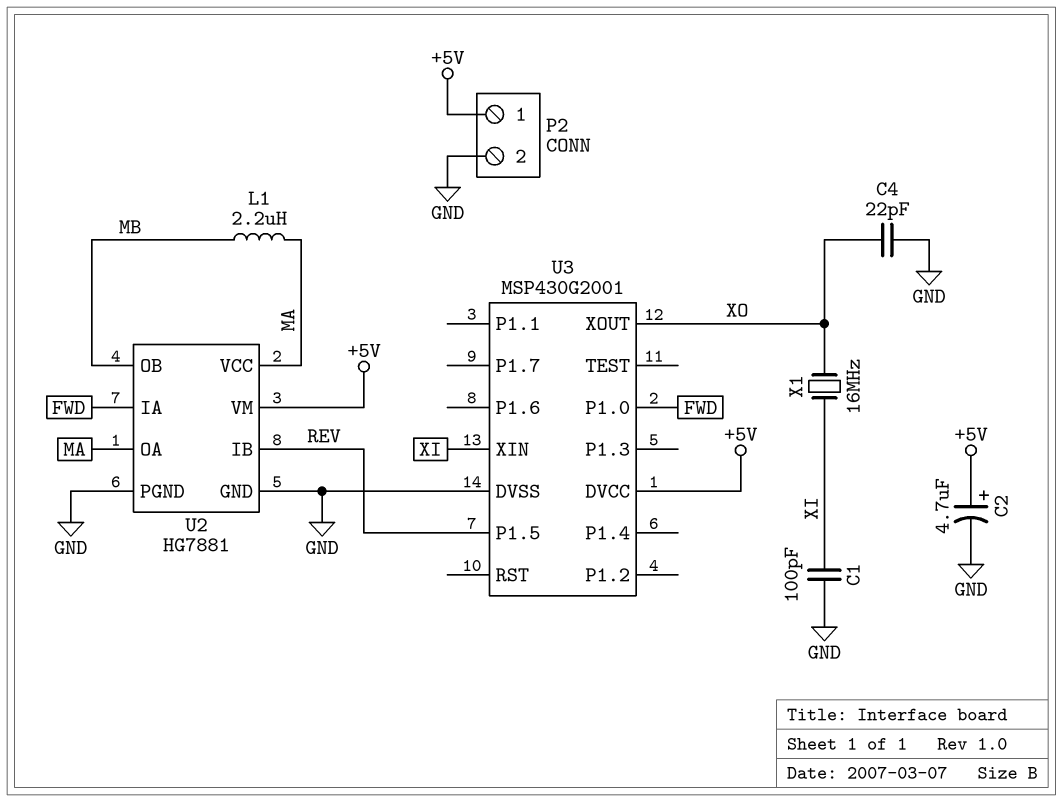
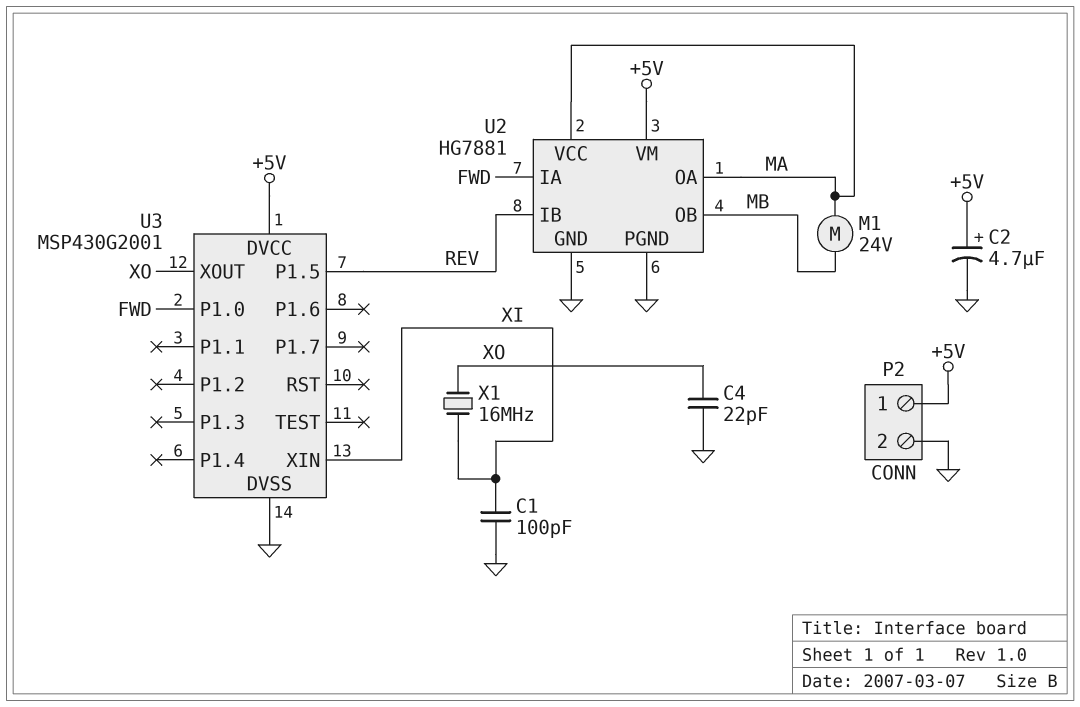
L1: 2.2uH (MA, MB) -> none
M1: none -> motor 24V (MA, MB)

